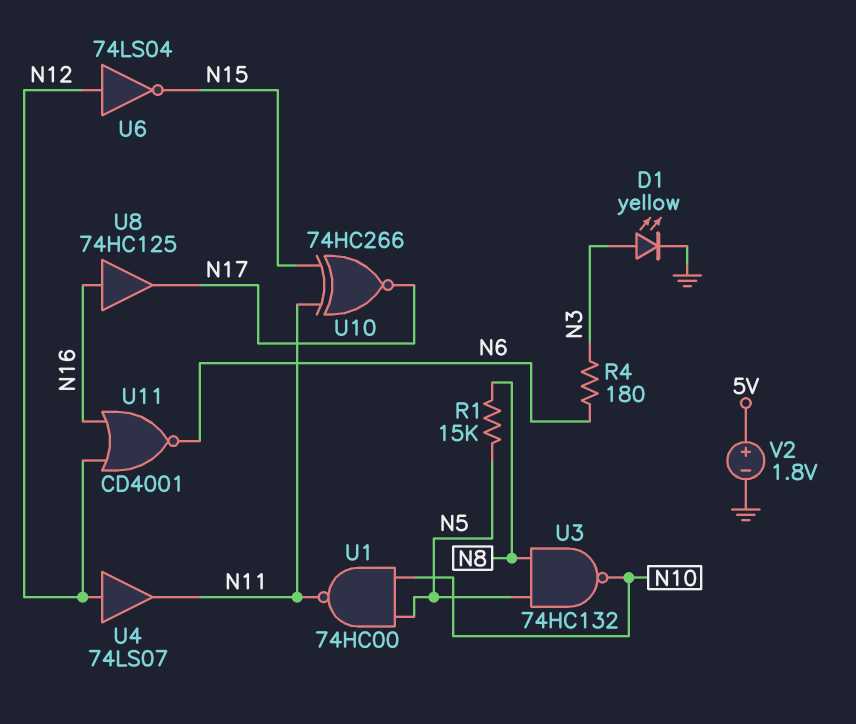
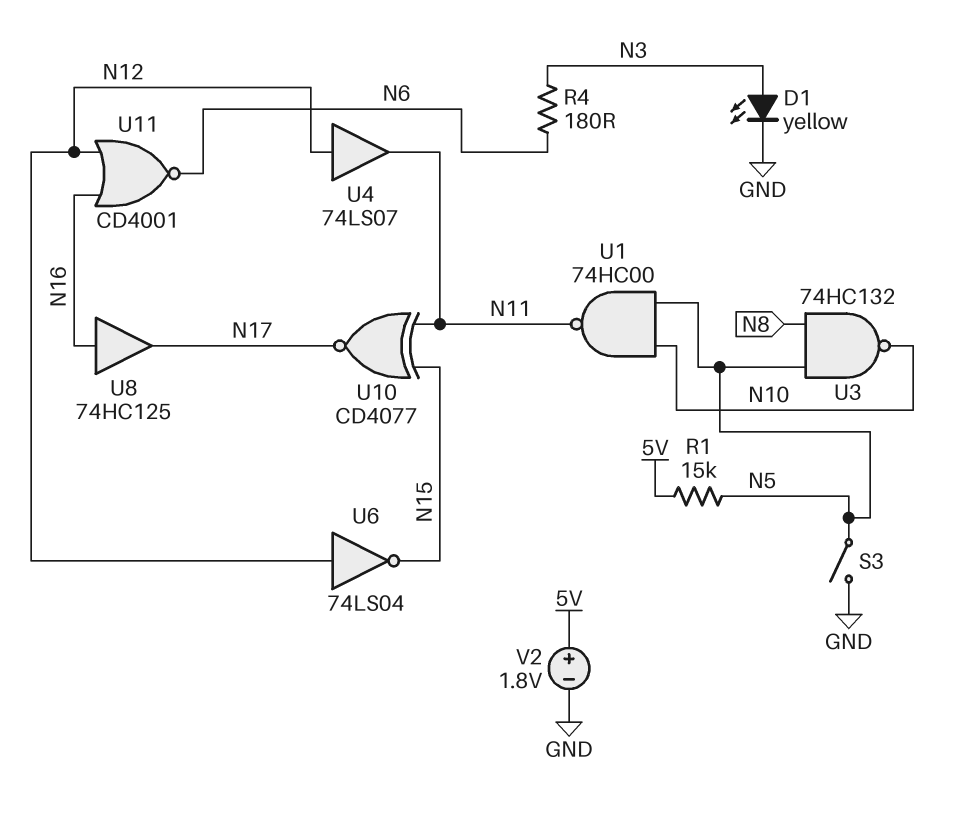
R1: 15k (N5, N8) -> 15k (5V, N5)
S3: none -> switch (GND, N5)
U10: XNOR 74HC266 (in N11, in N15, out N17) -> XNOR CD4077 (in N11, in N15, out N17)

